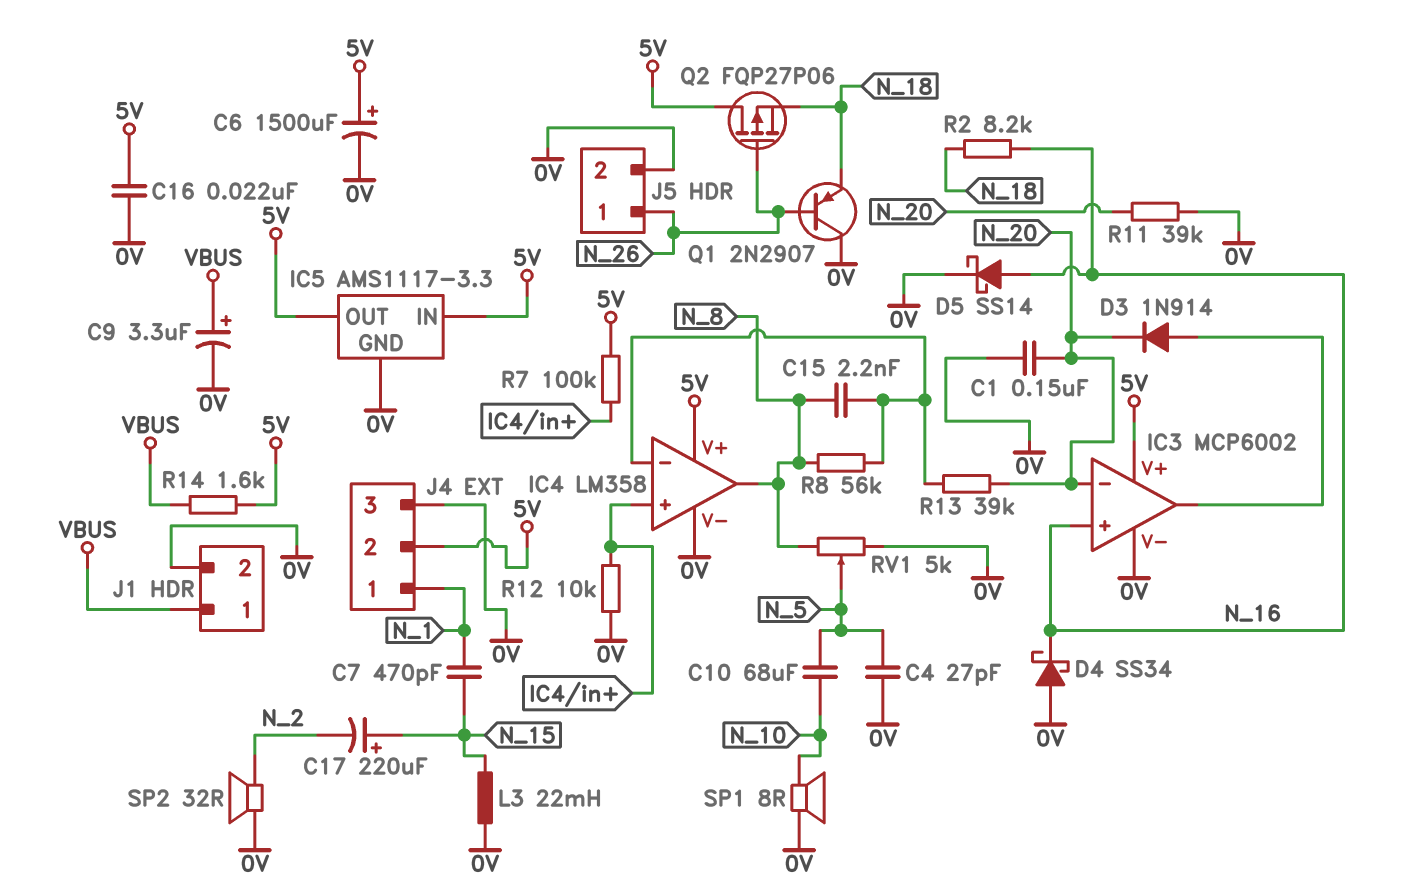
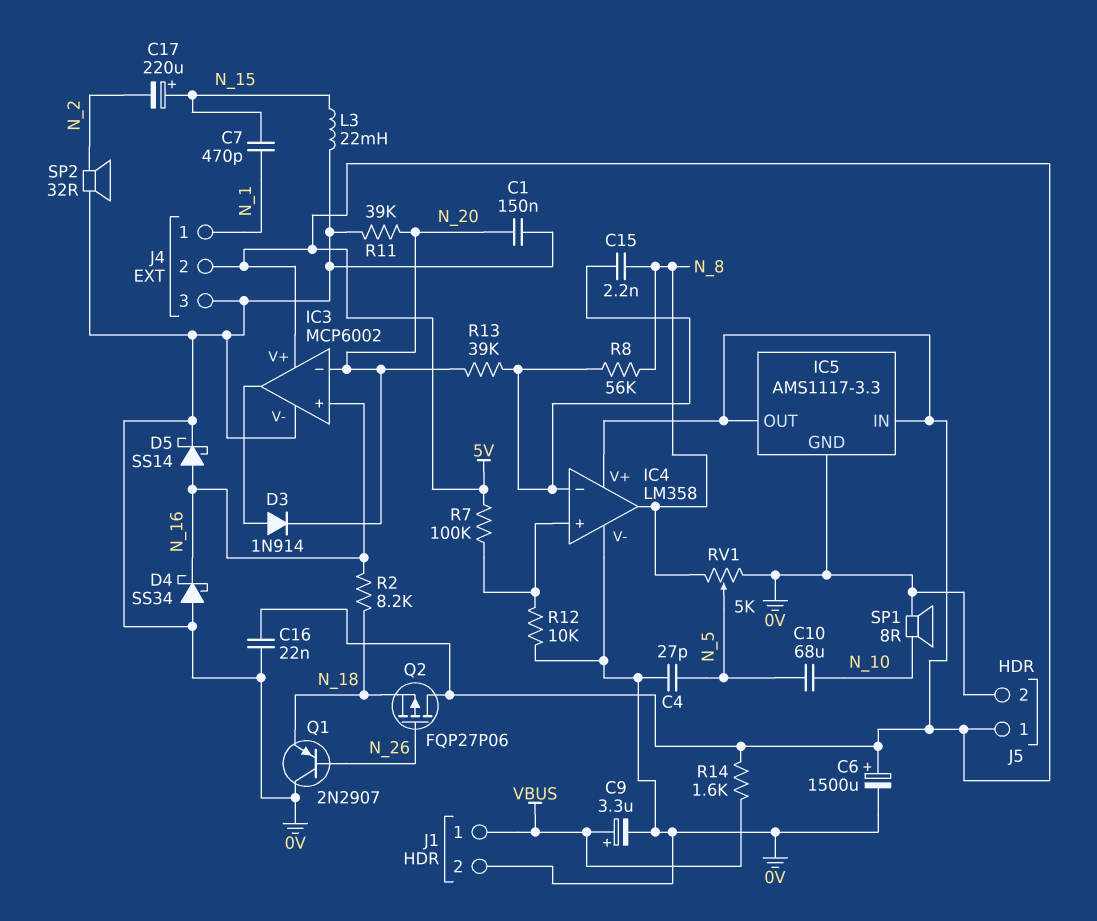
J5 pin 1: N_26 -> 5V

